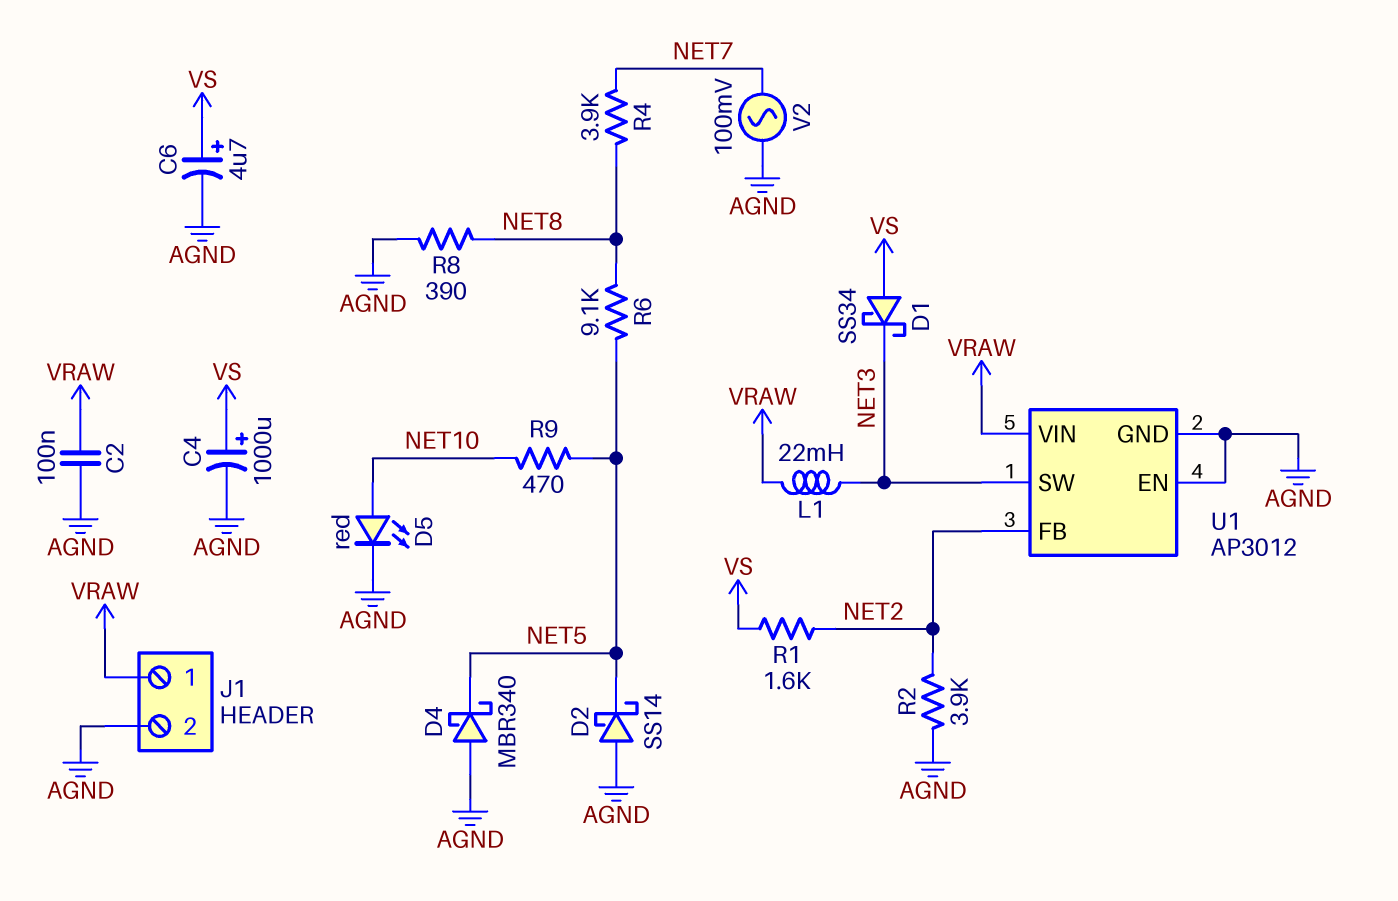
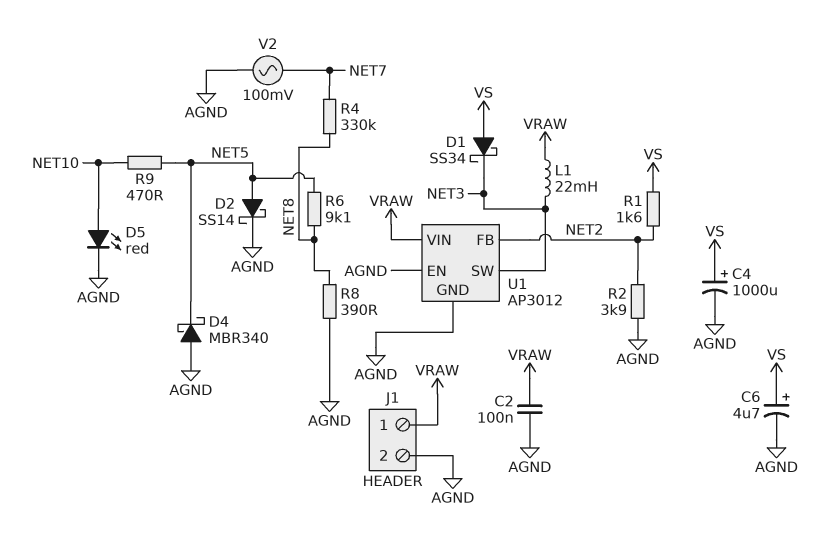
D2: schottky SS14 (A AGND, K NET5) -> schottky SS14 (A NET5, K AGND)
R4: 3.9k (NET7, NET8) -> 330k (NET7, NET8)

